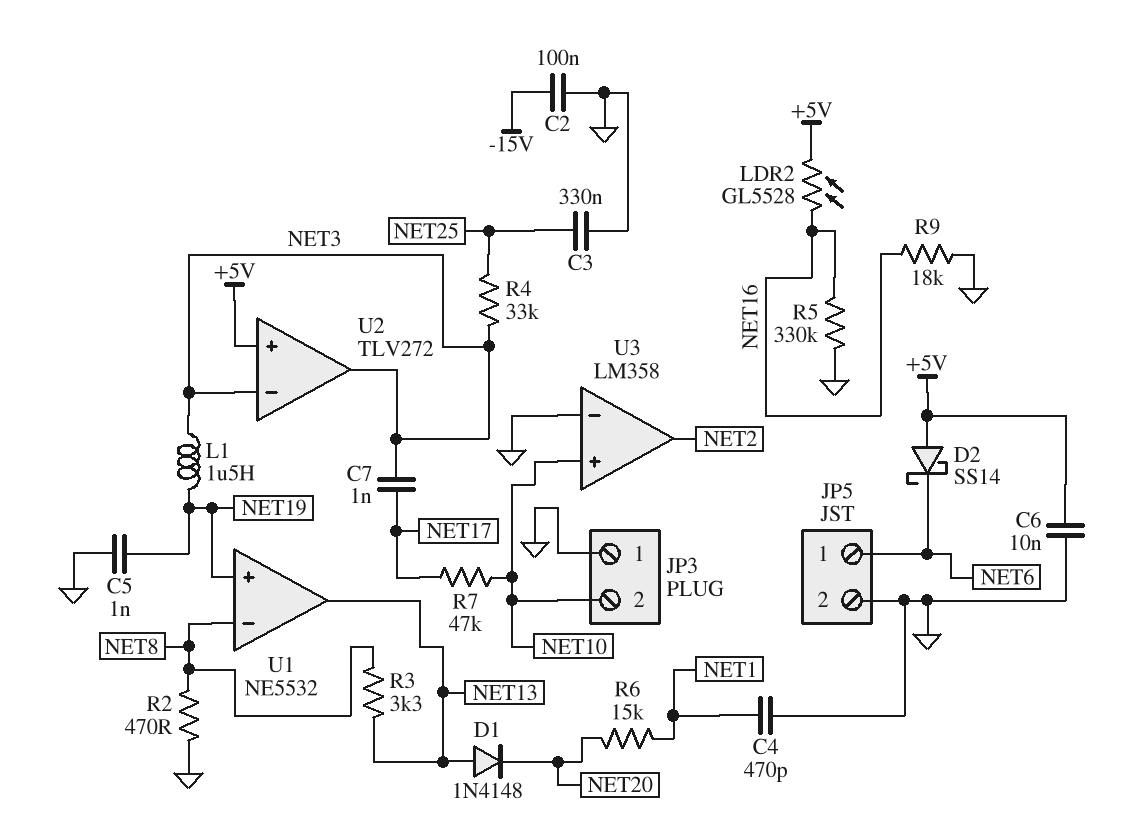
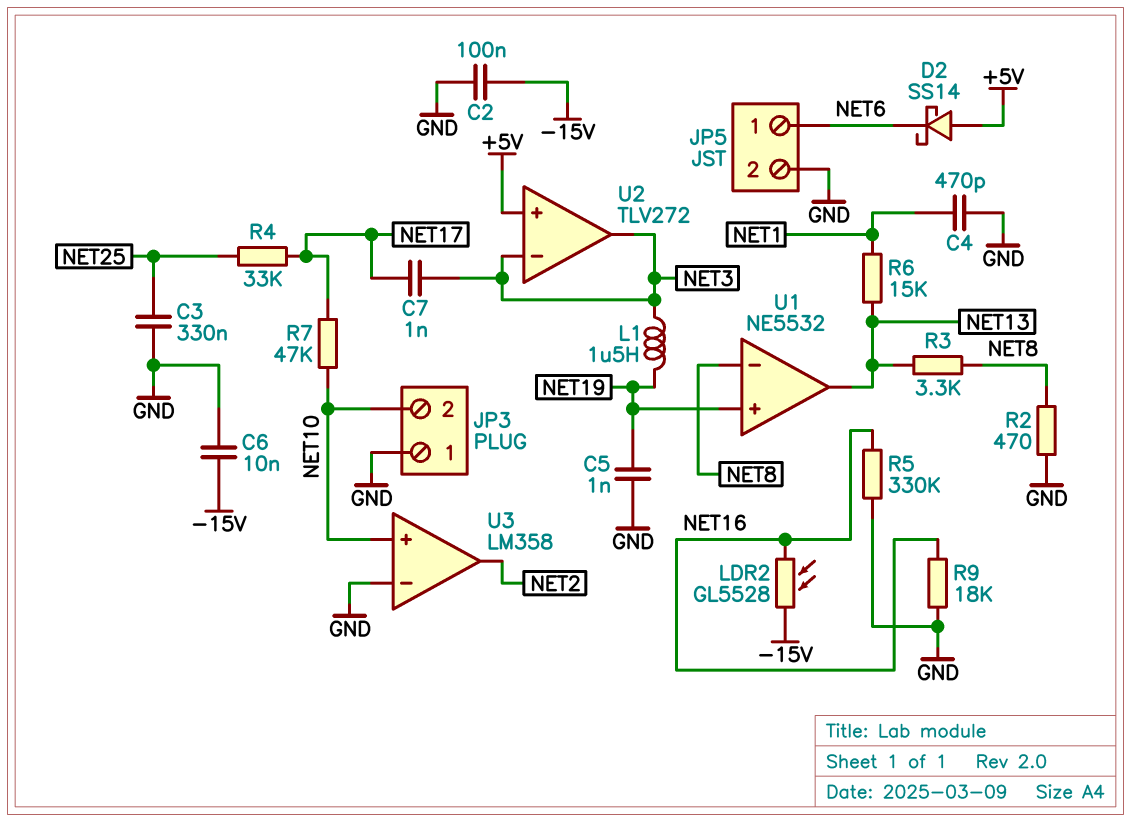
C6: 10nF (+5V, GND) -> 10nF (-15V, GND)
D1: diode 1N4148 (A NET13, K NET20) -> none
LDR2: GL5528 (+5V, NET16) -> GL5528 (-15V, NET16)
R4: 33k (NET3, NET25) -> 33k (NET17, NET25)
R6: 15k (NET1, NET20) -> 15k (NET1, NET13)

